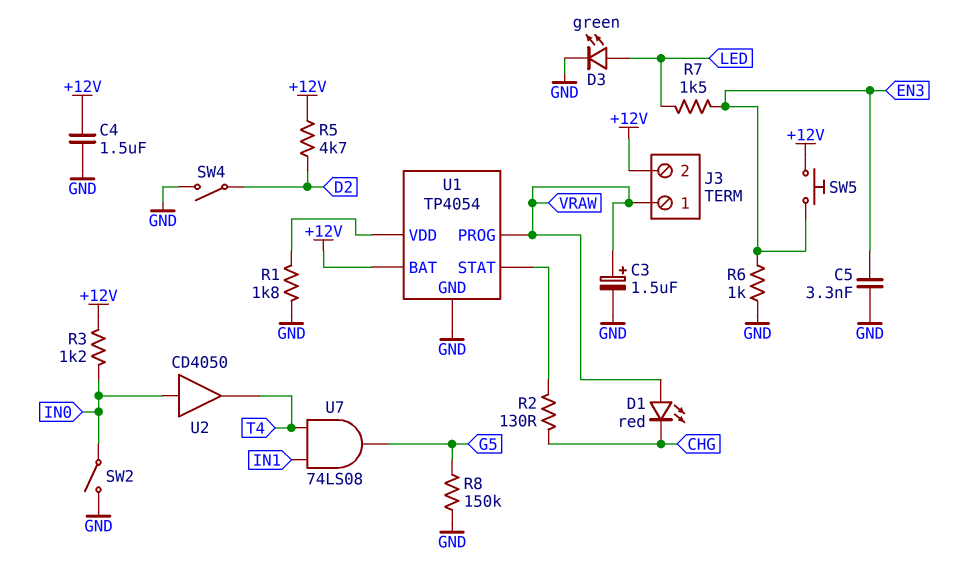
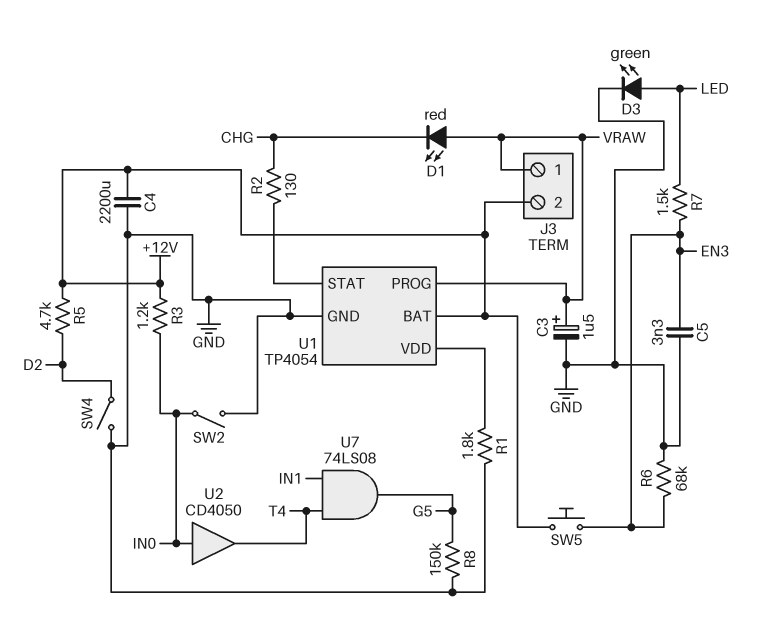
C4: 1.5uF (+12V, GND) -> 2200uF (+12V, GND)
R6: 1k (EN3, GND) -> 68k (EN3, GND)

